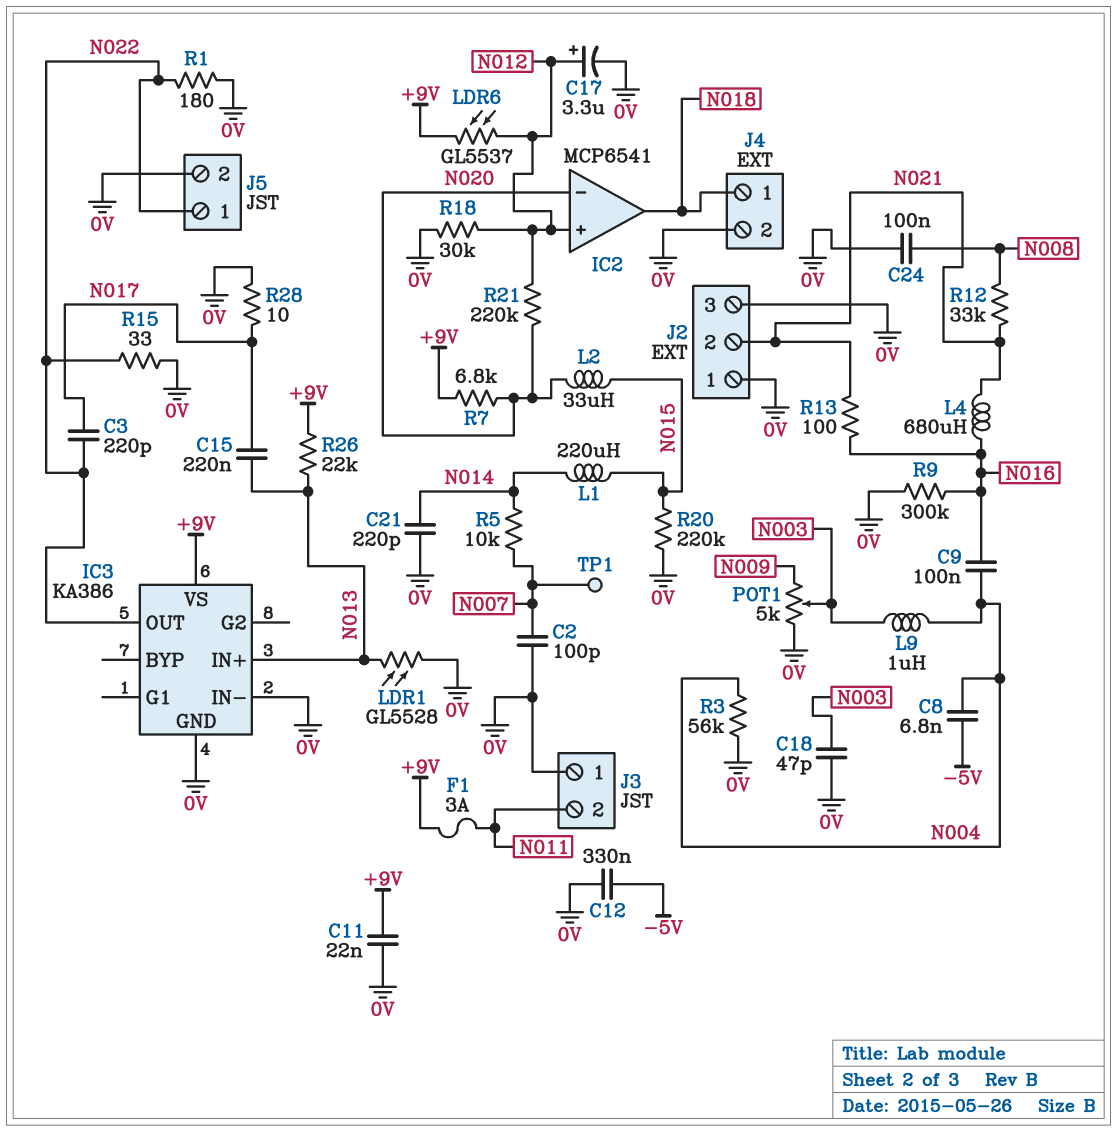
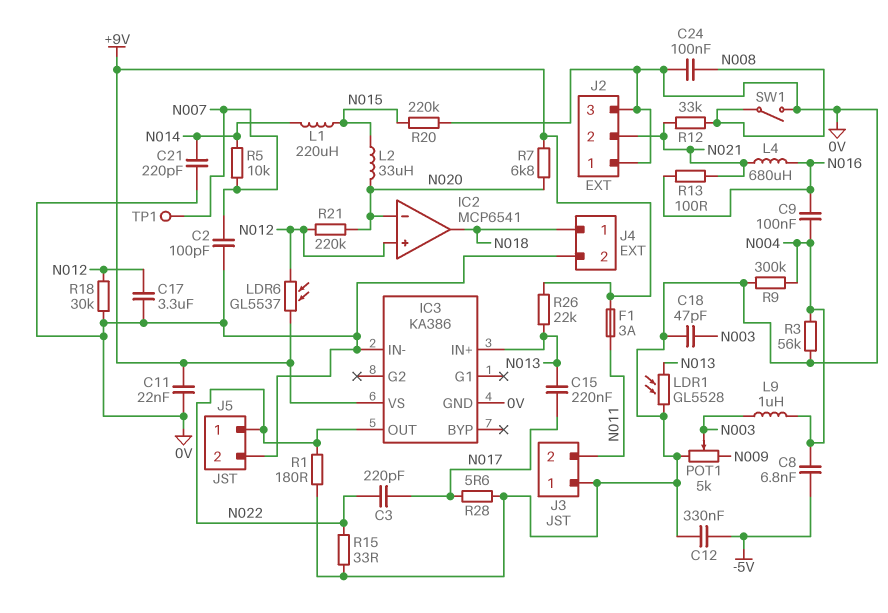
C17: 3.3uF (plus N012, minus 0V) -> 3.3uF (0V, N012)
R9: 300k (0V, N016) -> 300k (0V, N004)
R28: 10 (0V, N017) -> 5.6 (0V, N017)
SW1: none -> switch (0V, N008)

